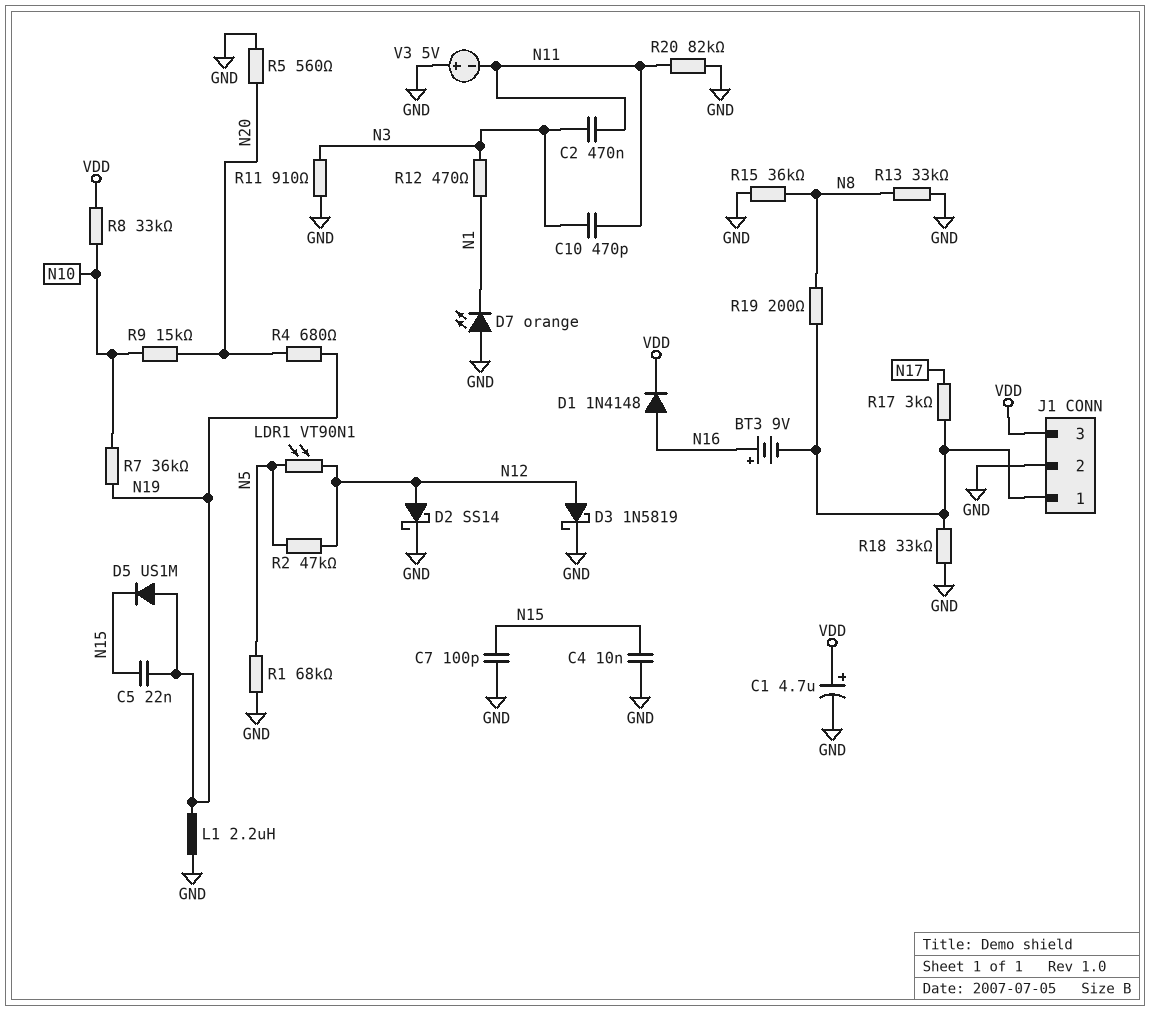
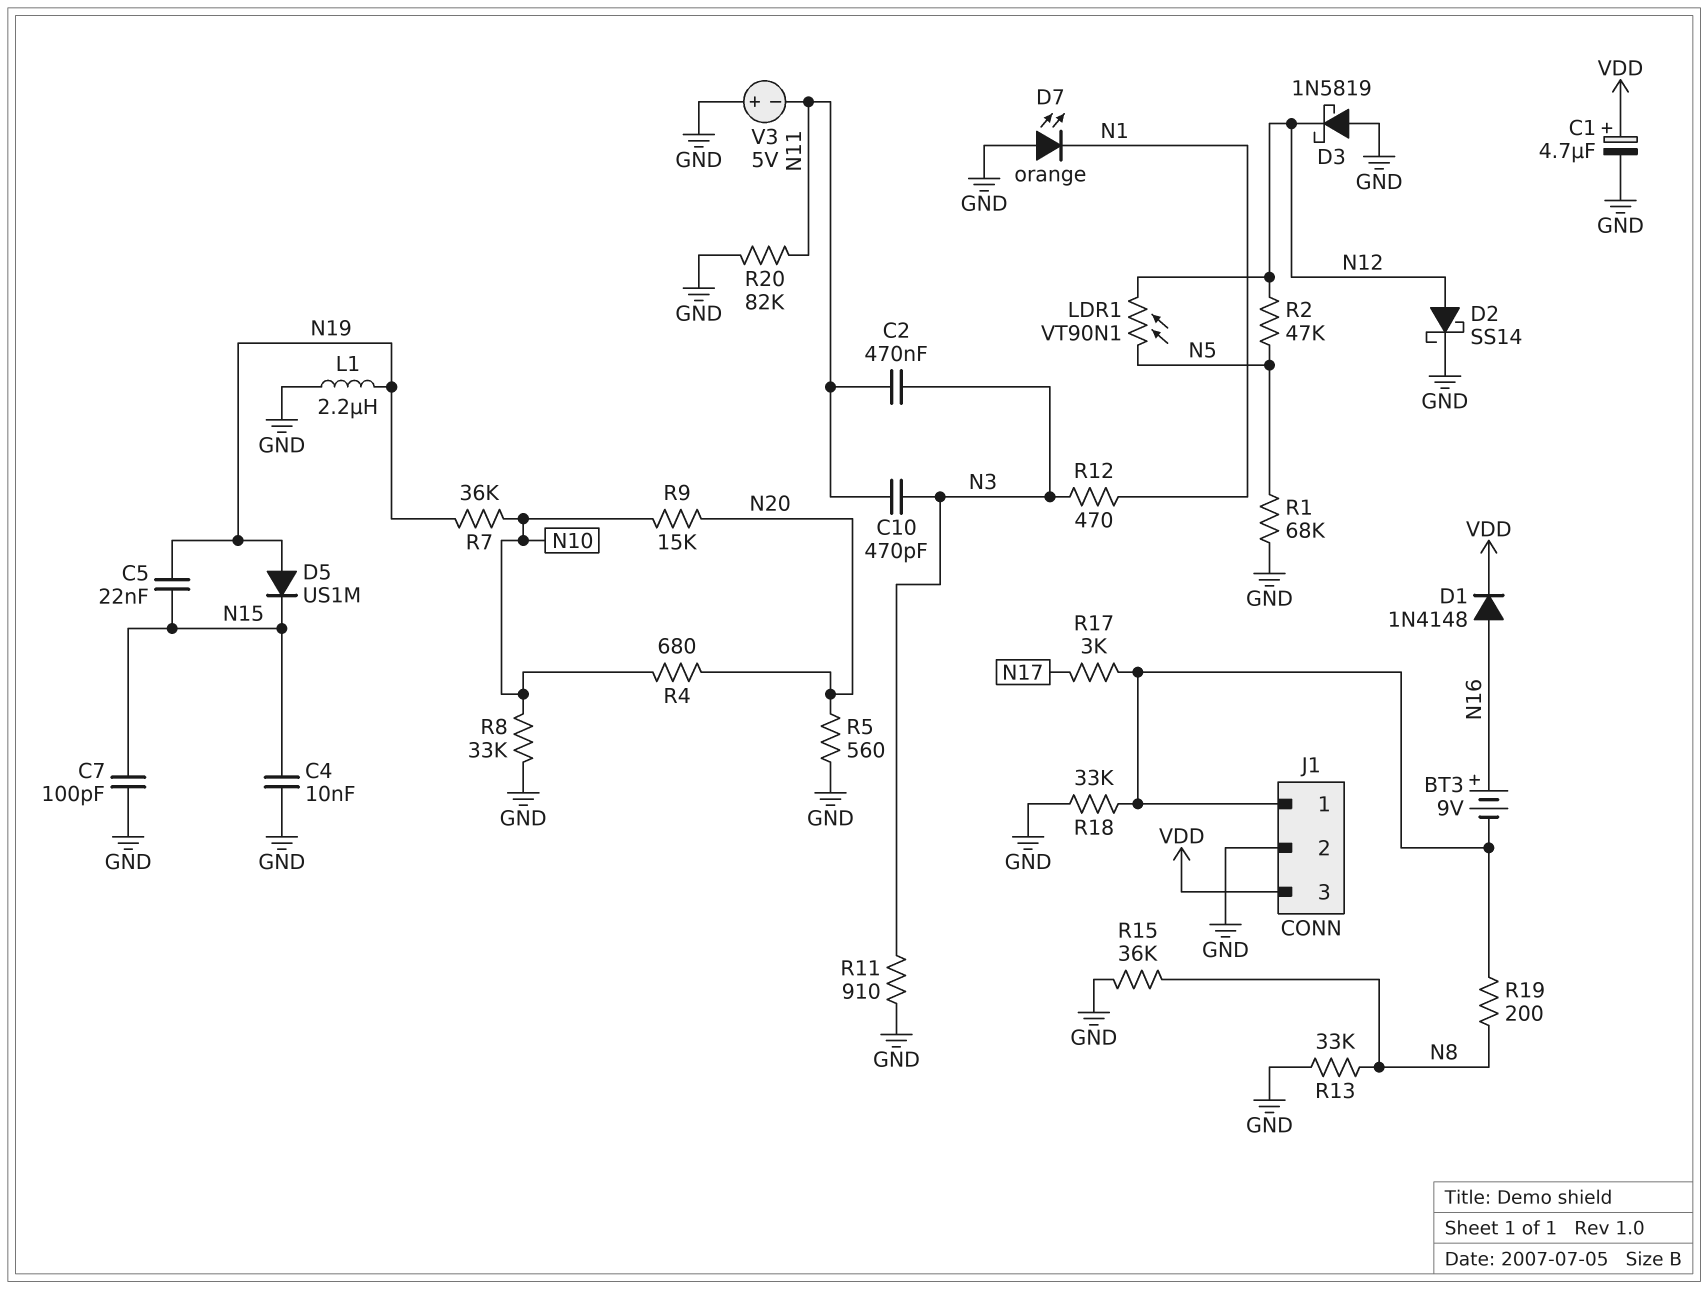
D3: schottky 1N5819 (A N12, K GND) -> schottky 1N5819 (A GND, K N12)
R4: 680 (N19, N20) -> 680 (N10, N20)
R8: 33k (N10, VDD) -> 33k (GND, N10)

